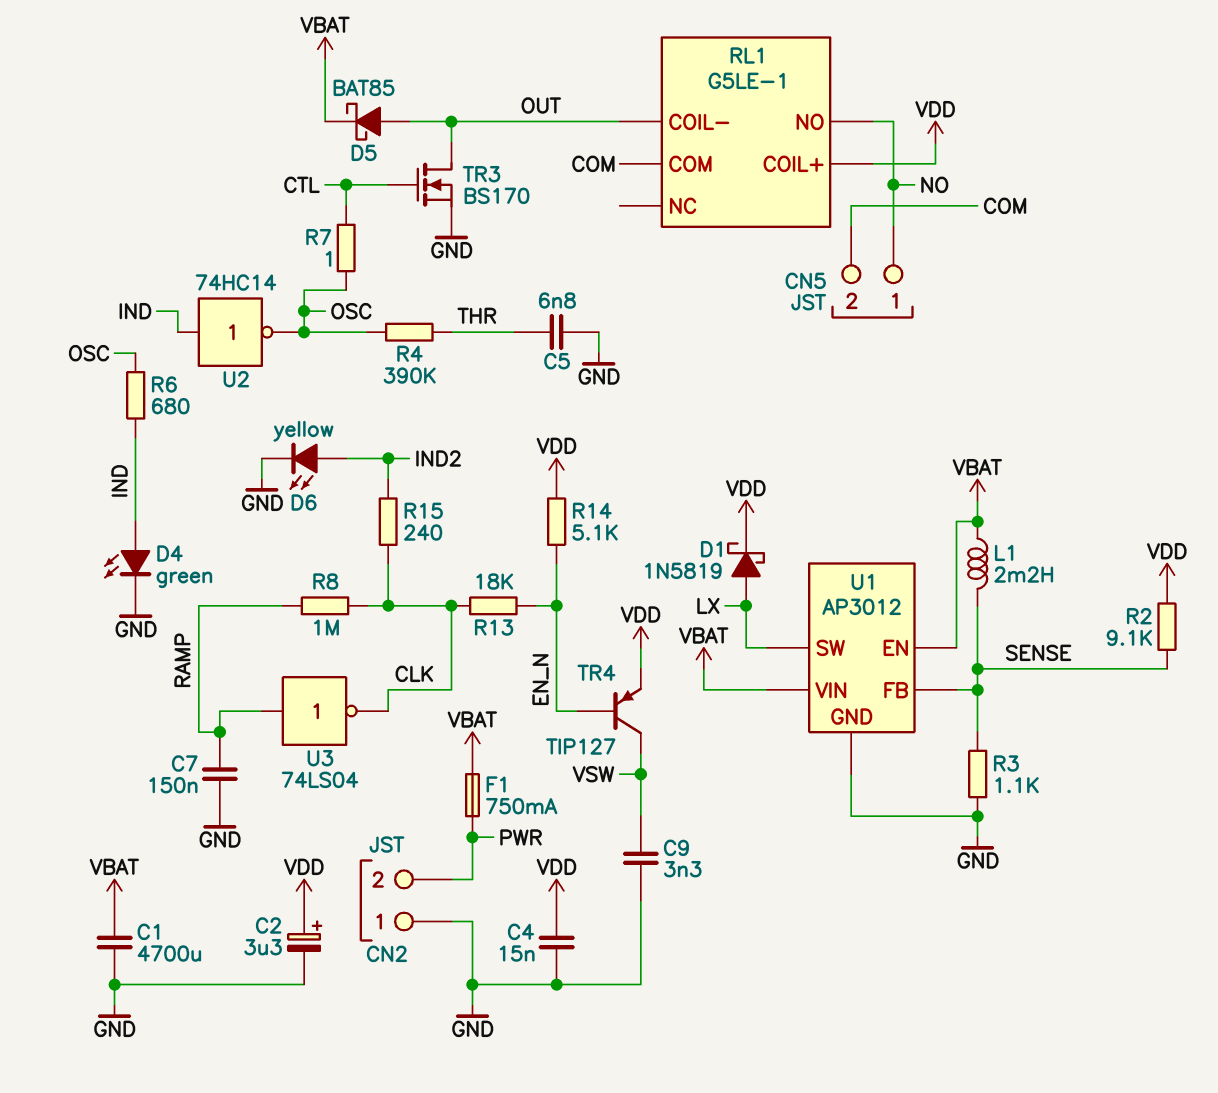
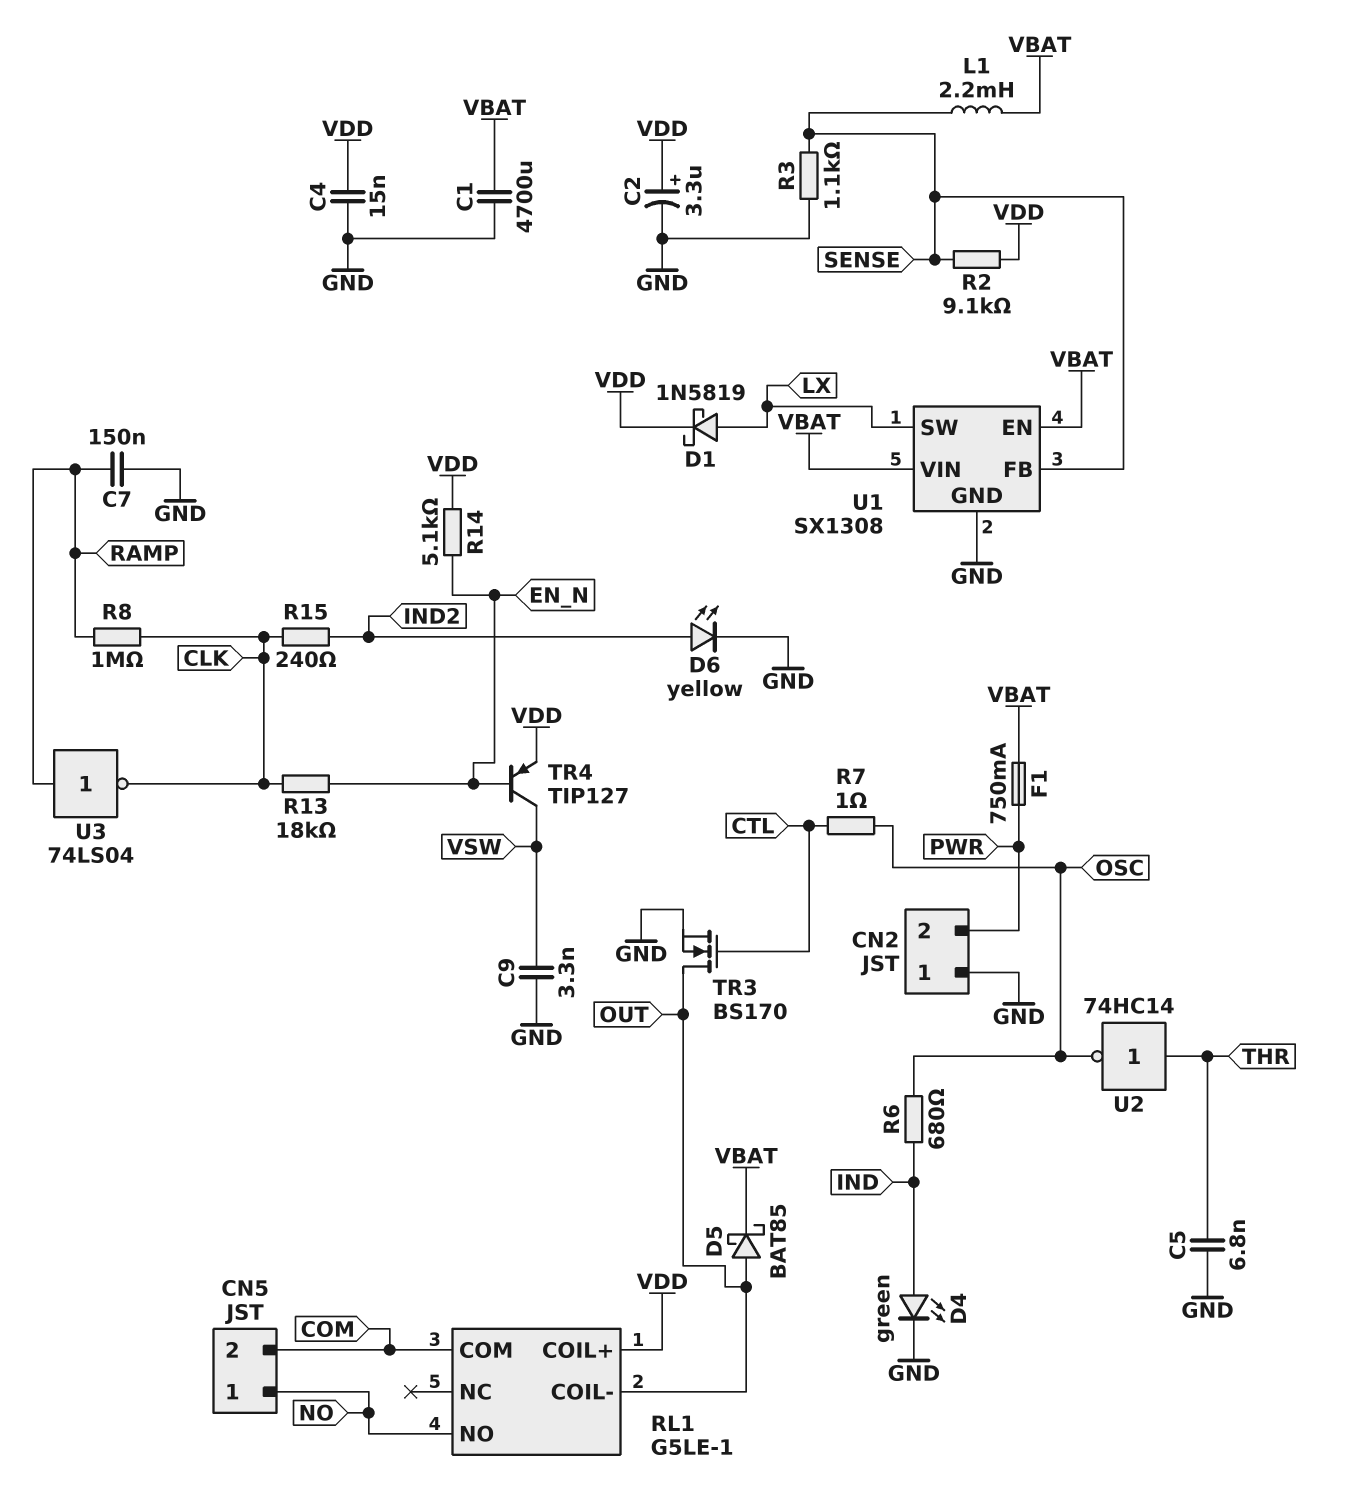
R4: 390k (OSC, THR) -> none
U1: AP3012 -> SX1308
U2: NOT 74HC14 (in IND, out OSC) -> NOT 74HC14 (in THR, out OSC)

